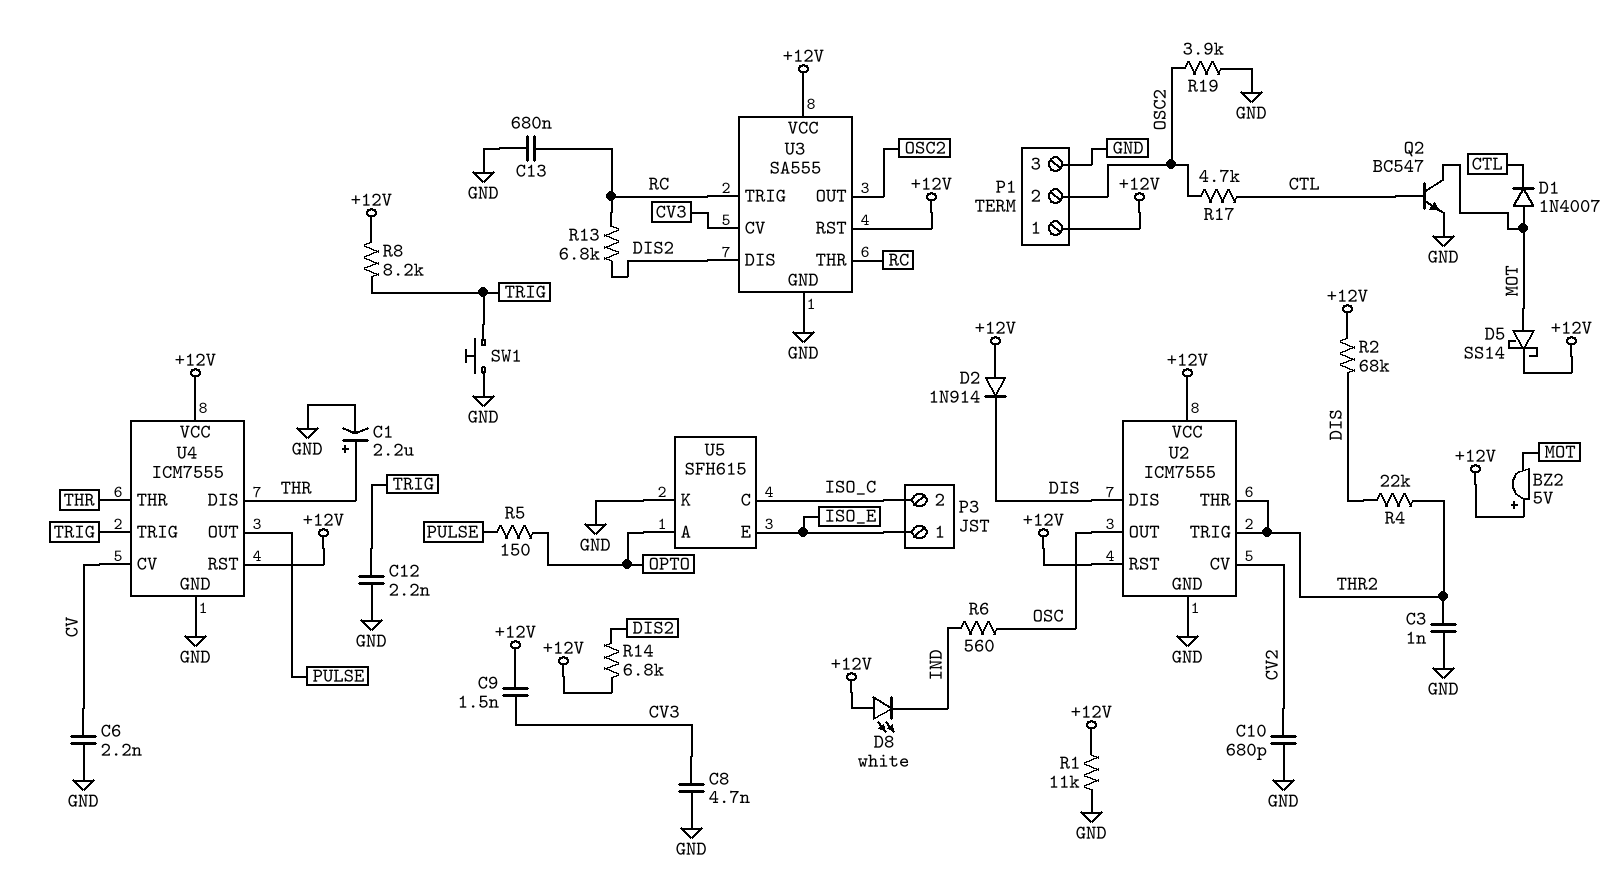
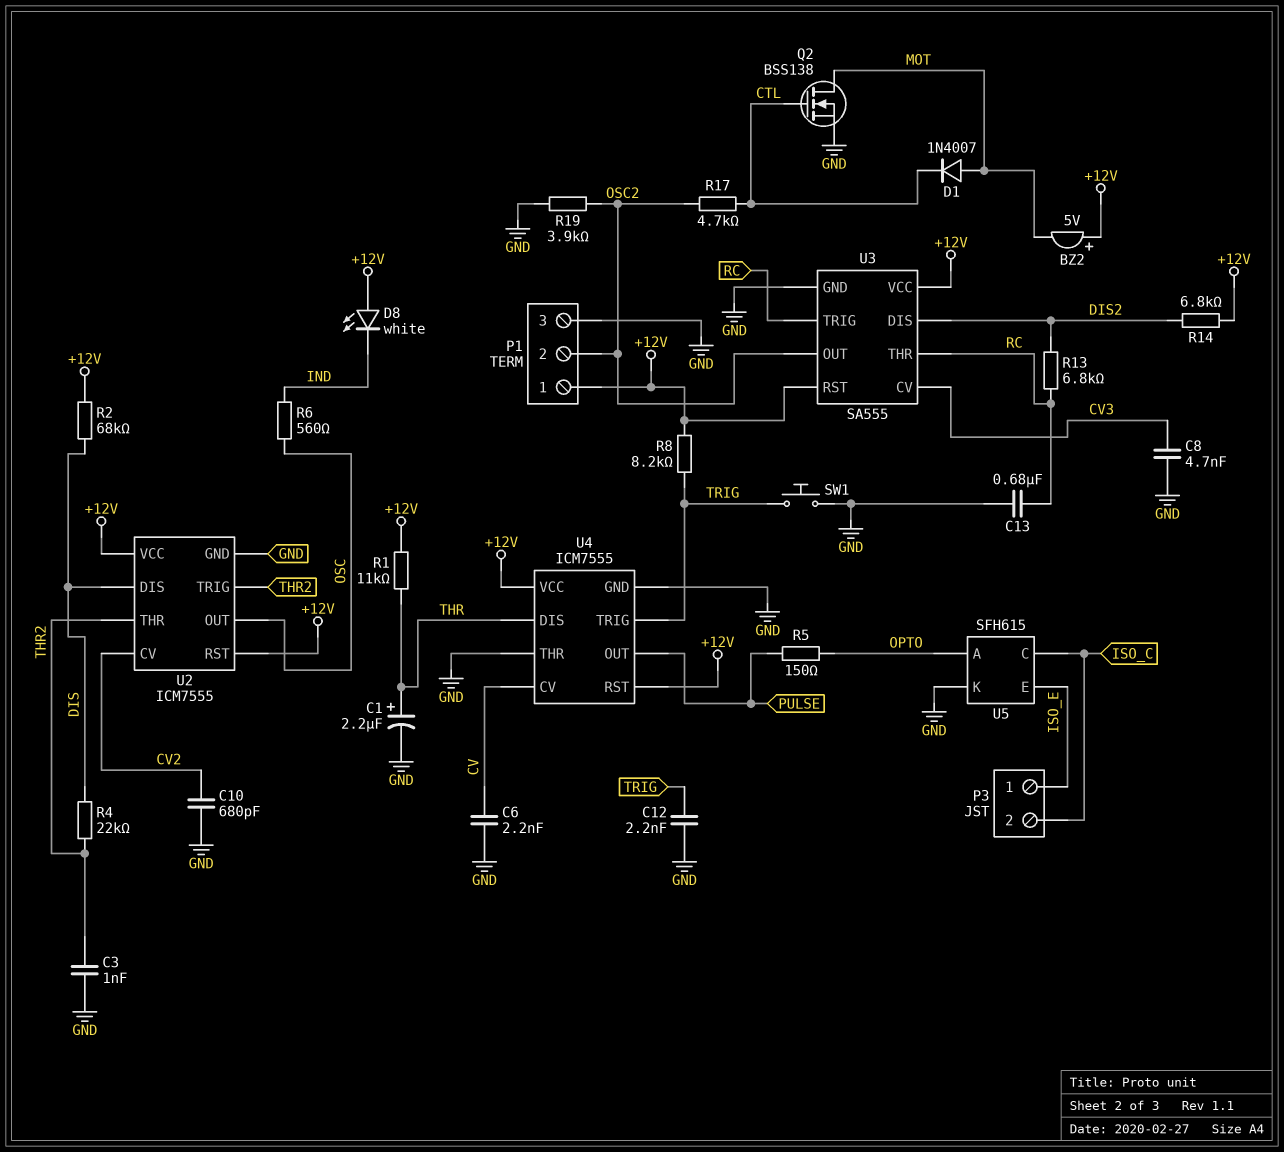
C9: 1.5nF (+12V, CV3) -> none
D2: diode 1N914 (A +12V, K DIS) -> none
D5: schottky SS14 (A MOT, K +12V) -> none
Q2: NPN BC547 (B CTL, C MOT, E GND) -> NMOS BSS138 (G CTL, D MOT, S GND)
R1: 11k (+12V, GND) -> 11k (+12V, THR)
U4 pin THR: THR -> GND

